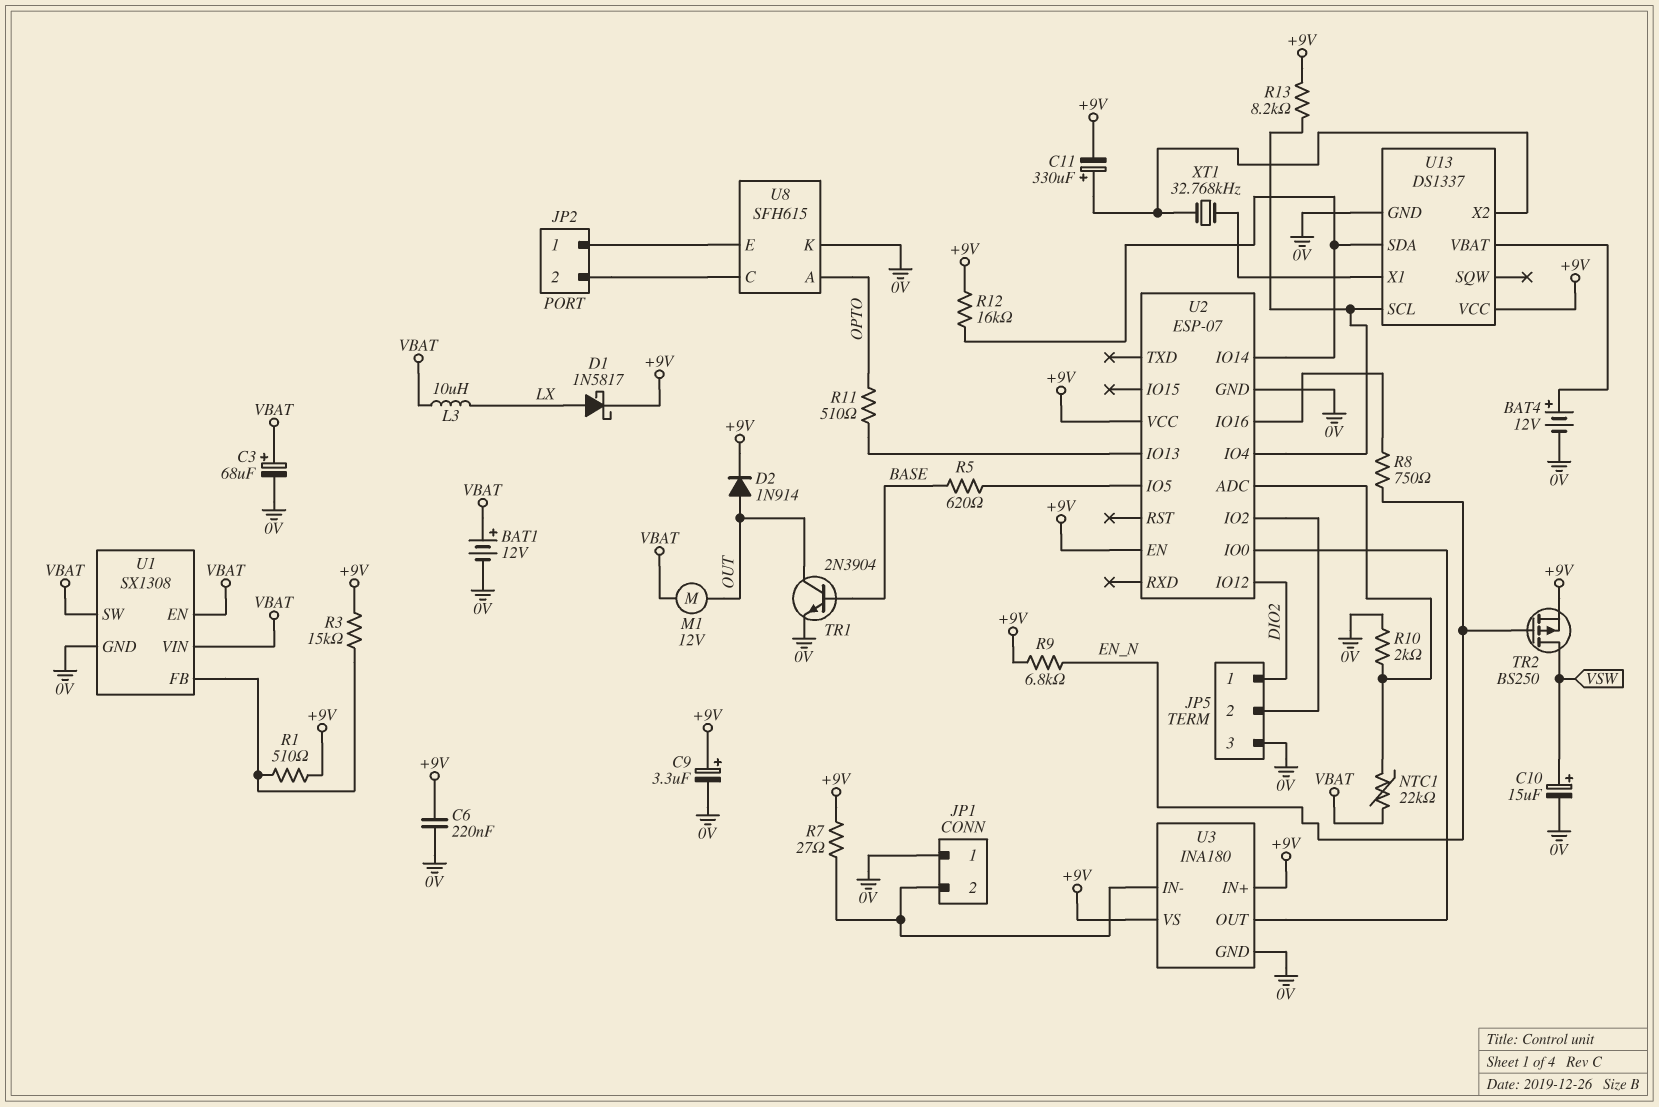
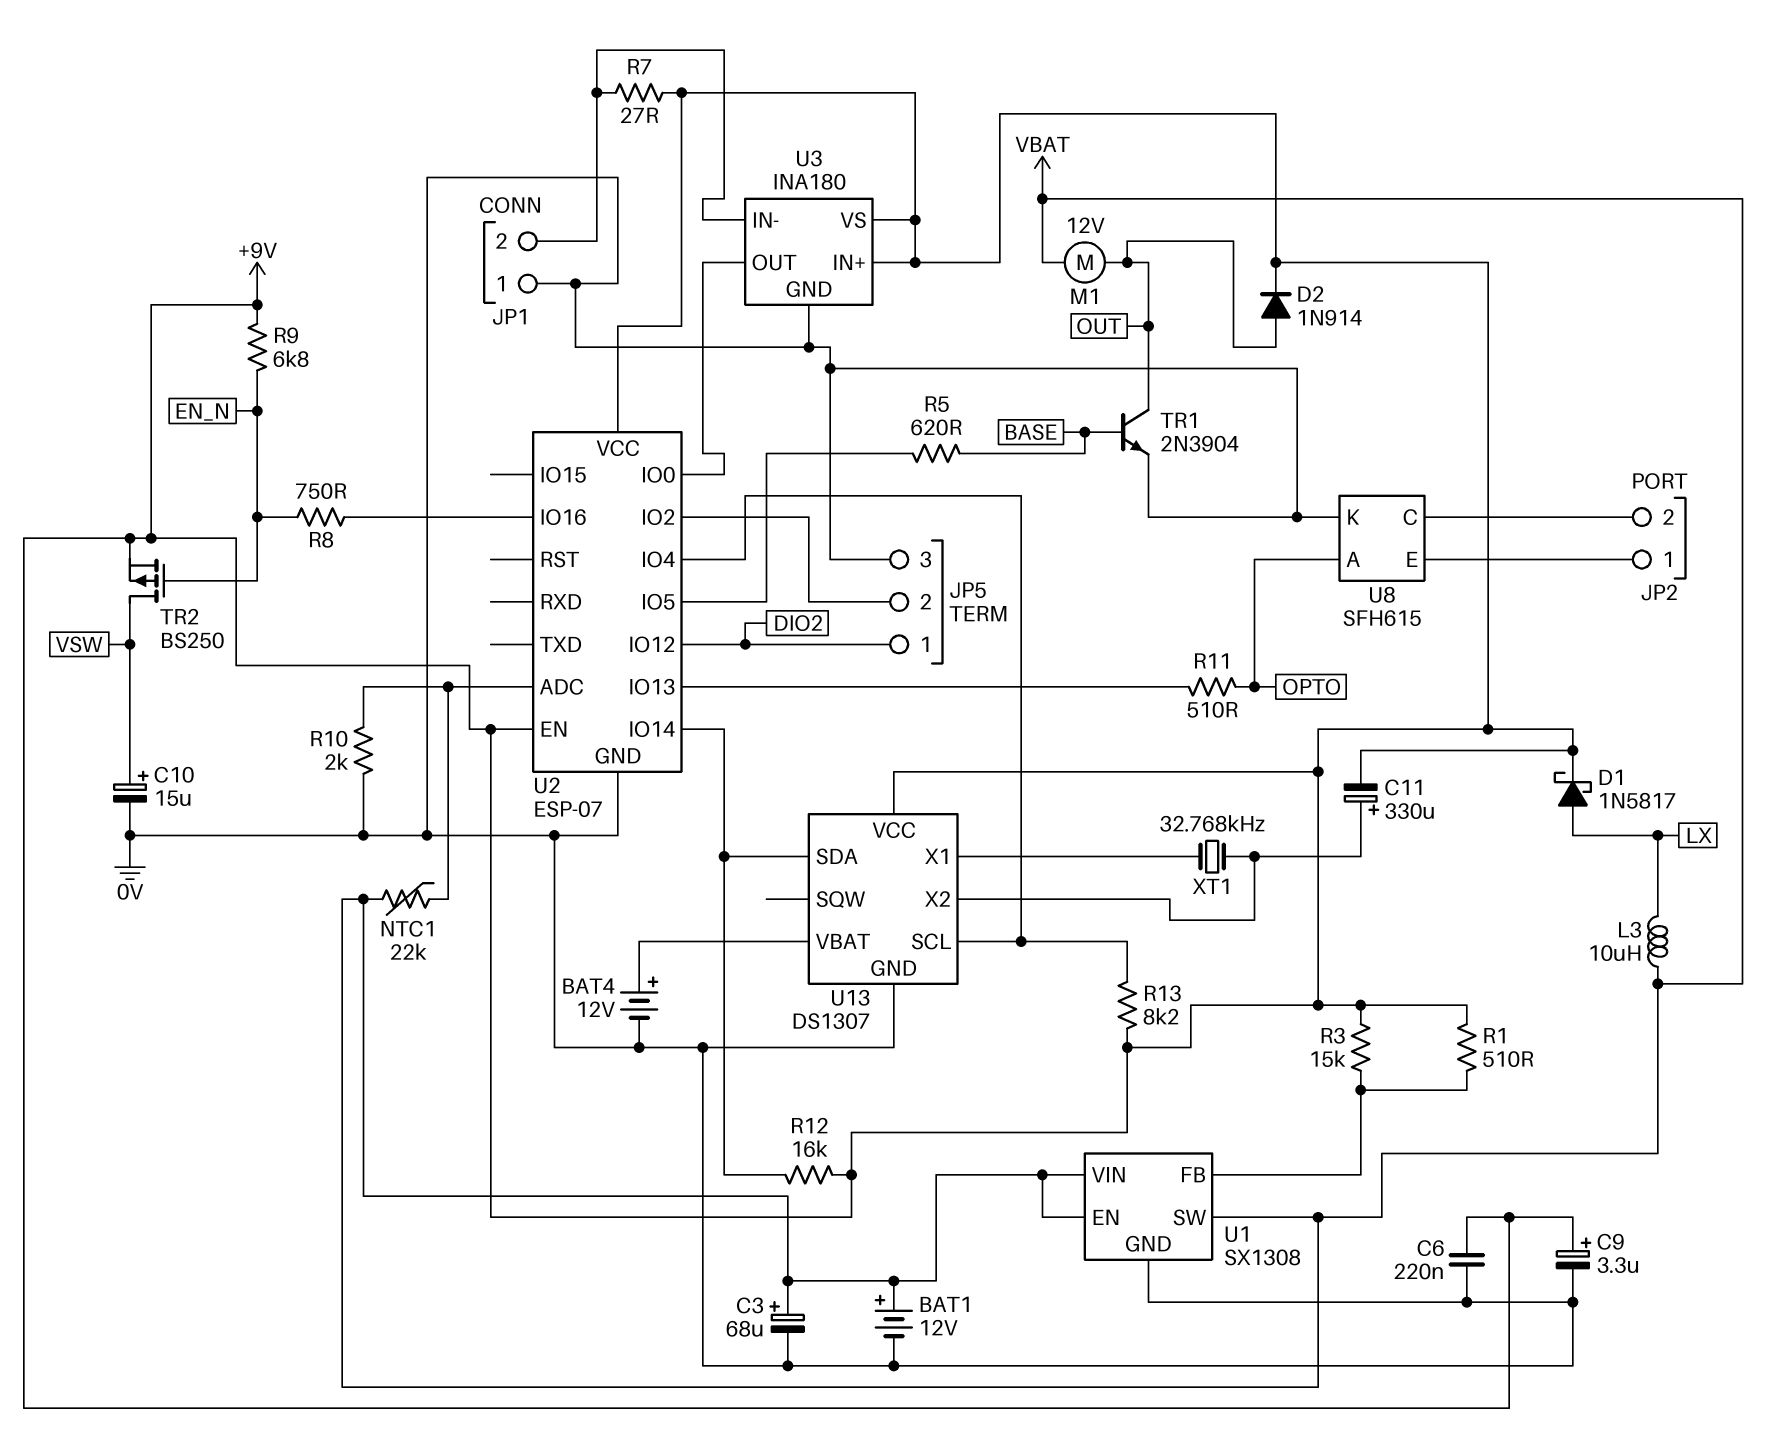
U13: DS1337 -> DS1307

